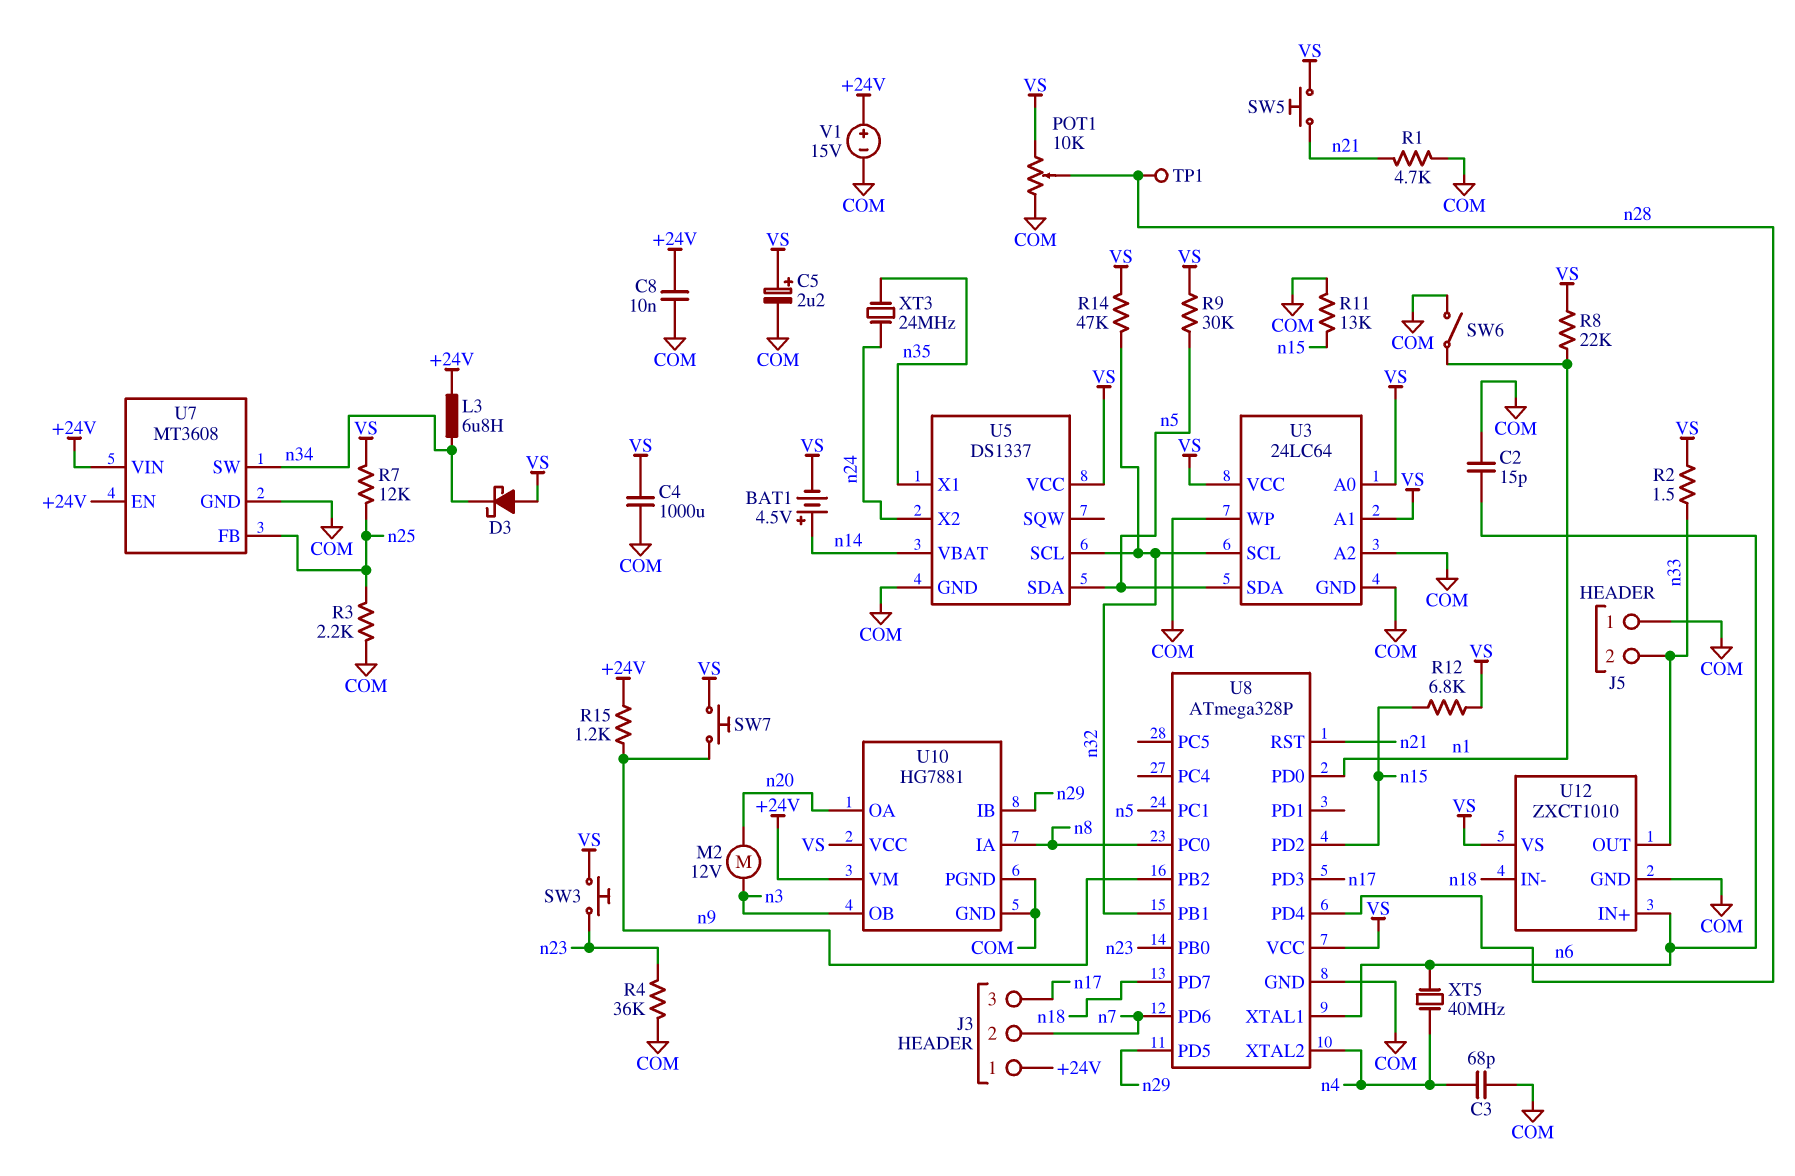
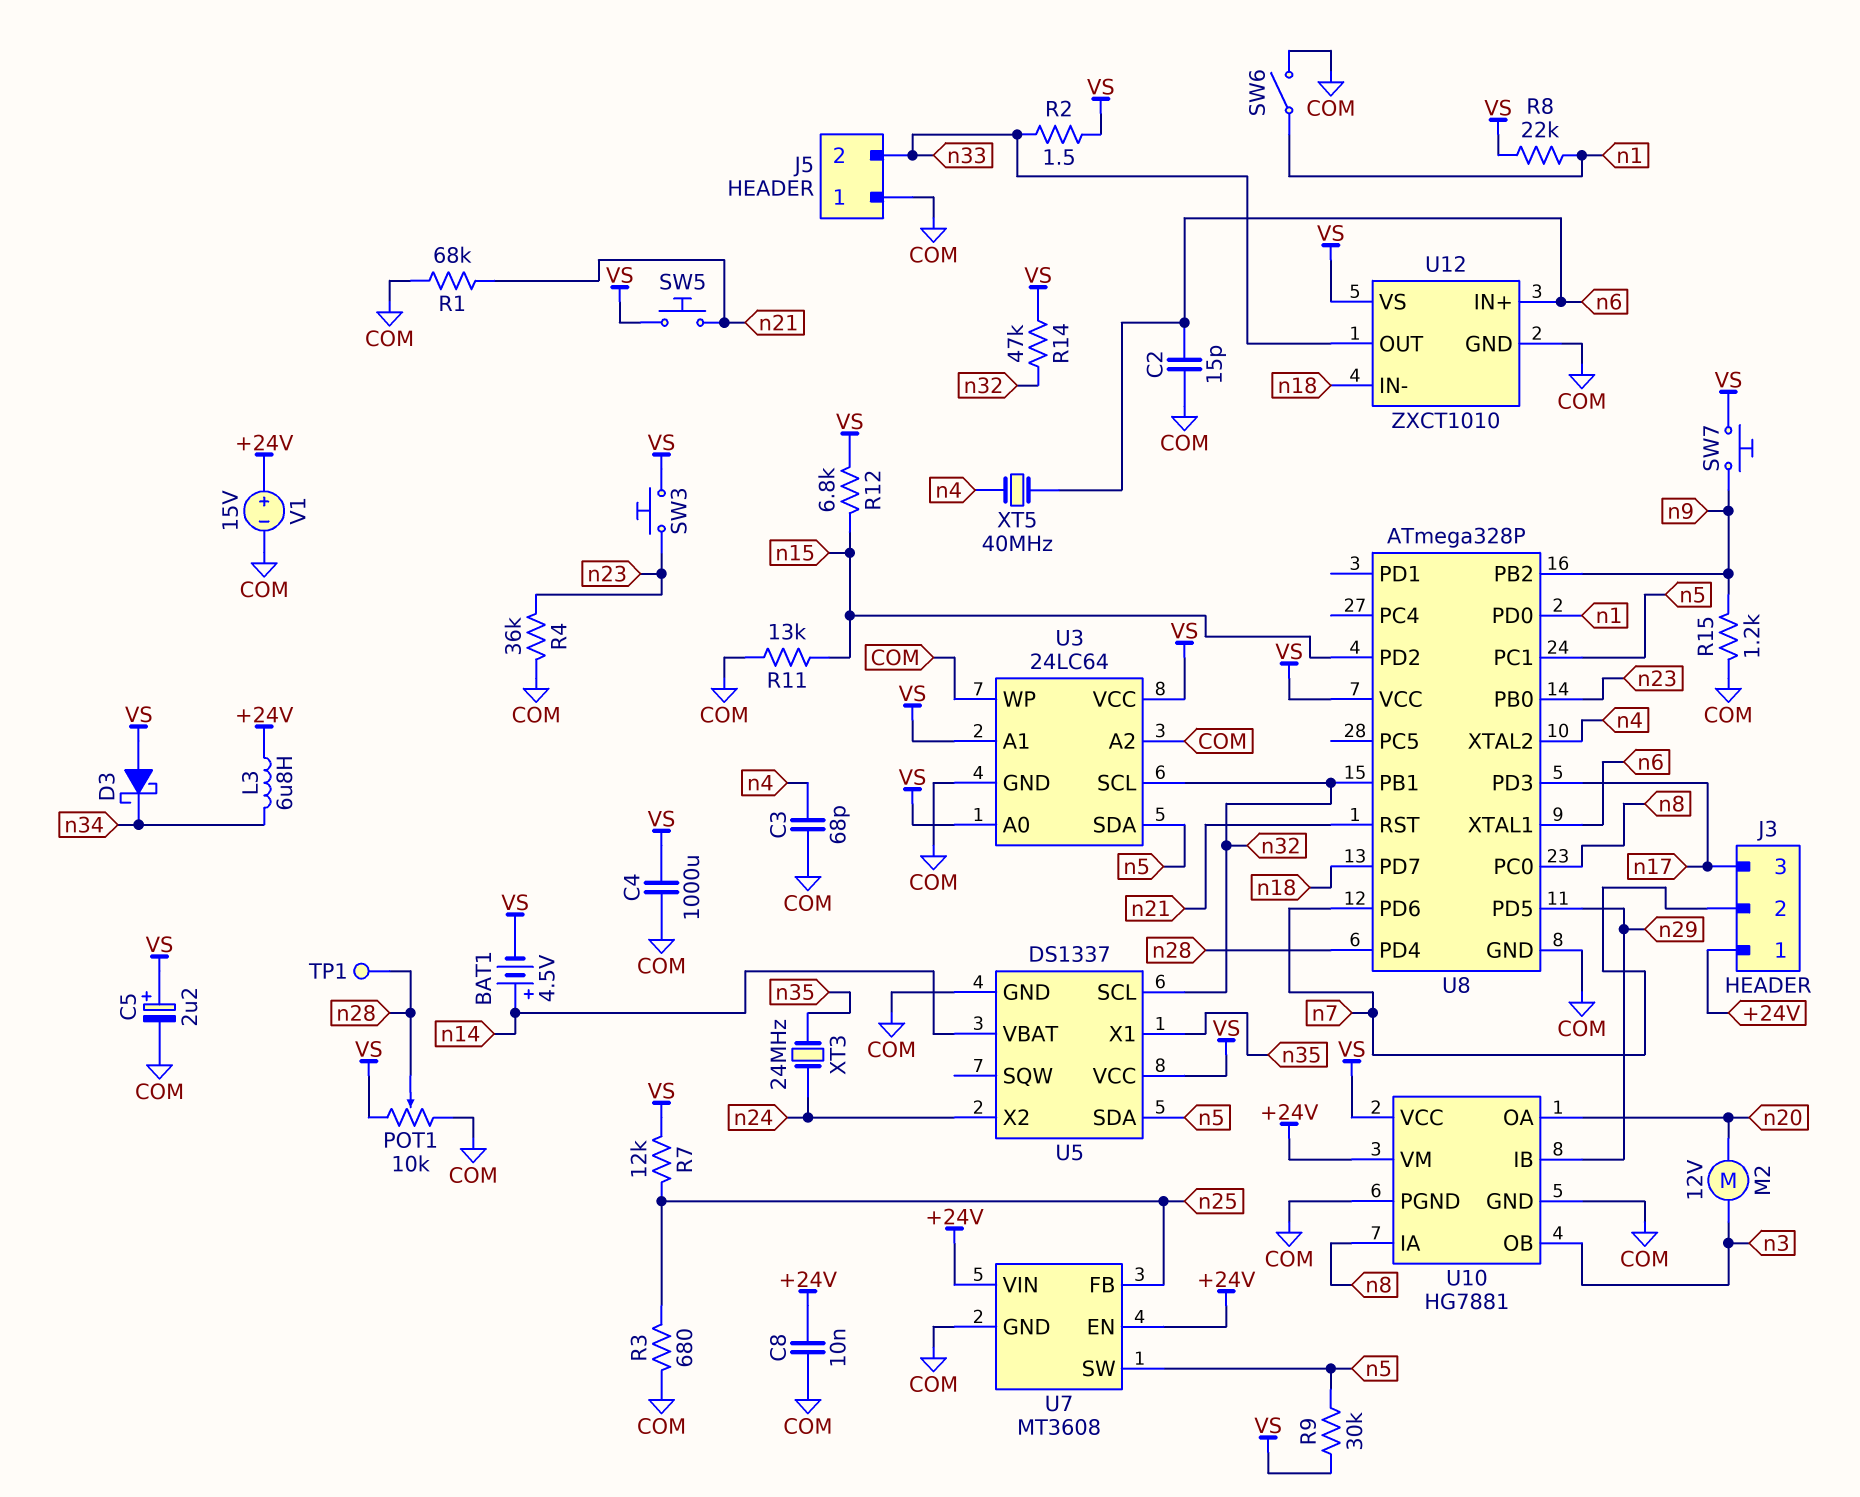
R1: 4.7k (COM, n21) -> 68k (COM, n21)
R3: 2.2k (COM, n25) -> 680 (COM, n25)
R15: 1.2k (+24V, n9) -> 1.2k (COM, n9)
U7 pin SW: n34 -> n5

